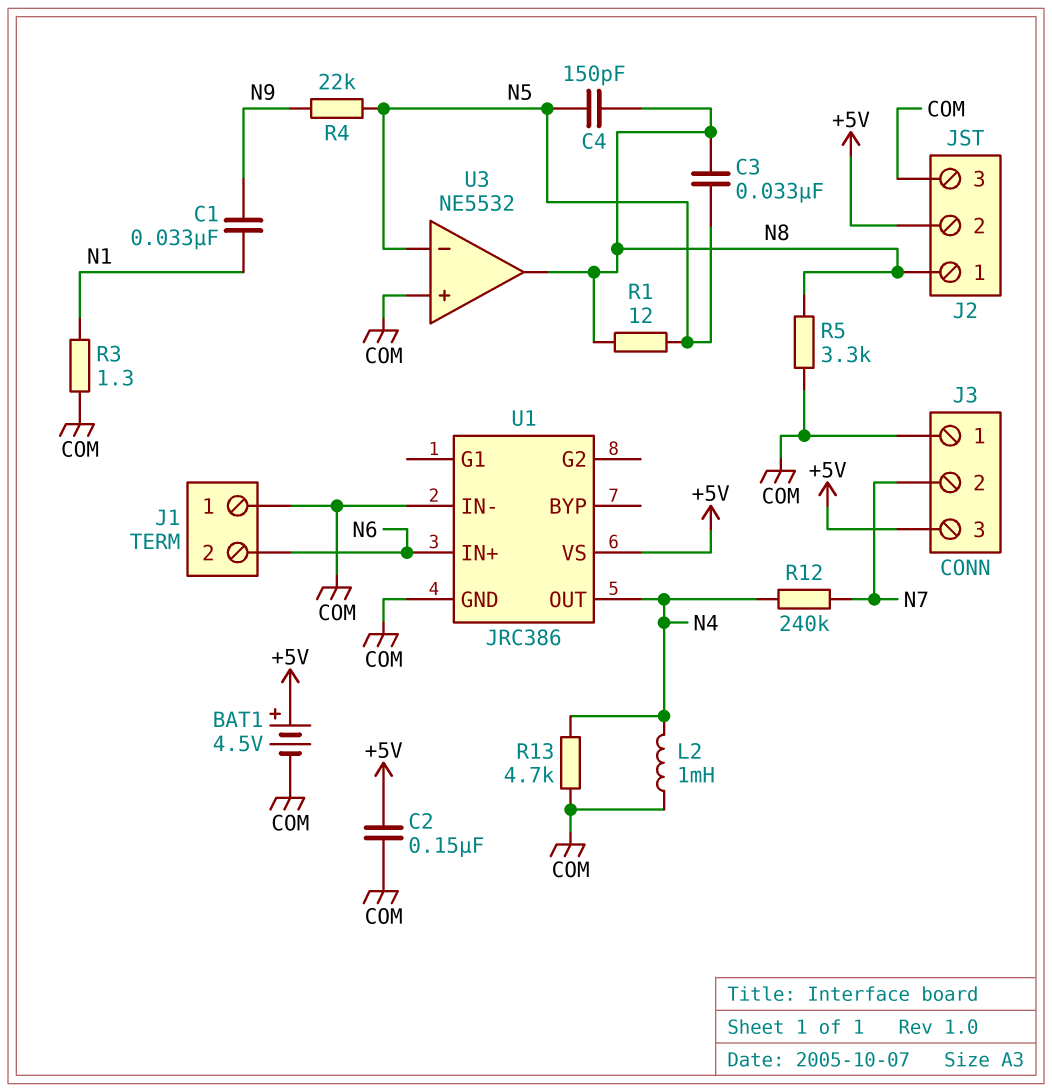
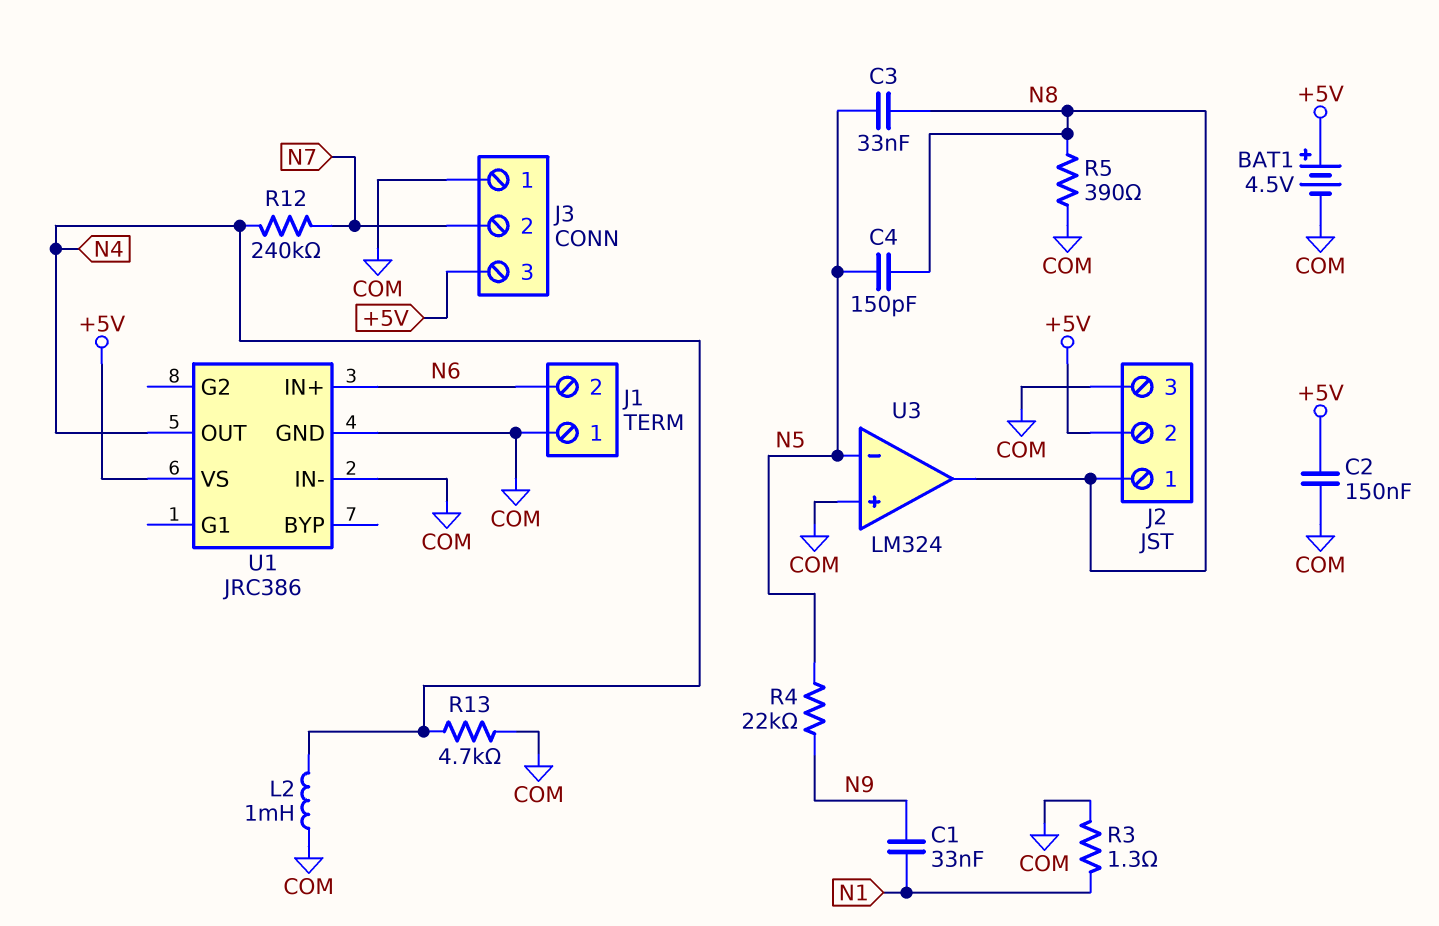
R1: 12 (N5, N8) -> none
R5: 3.3k (COM, N8) -> 390 (COM, N8)
U3: NE5532 -> LM324

